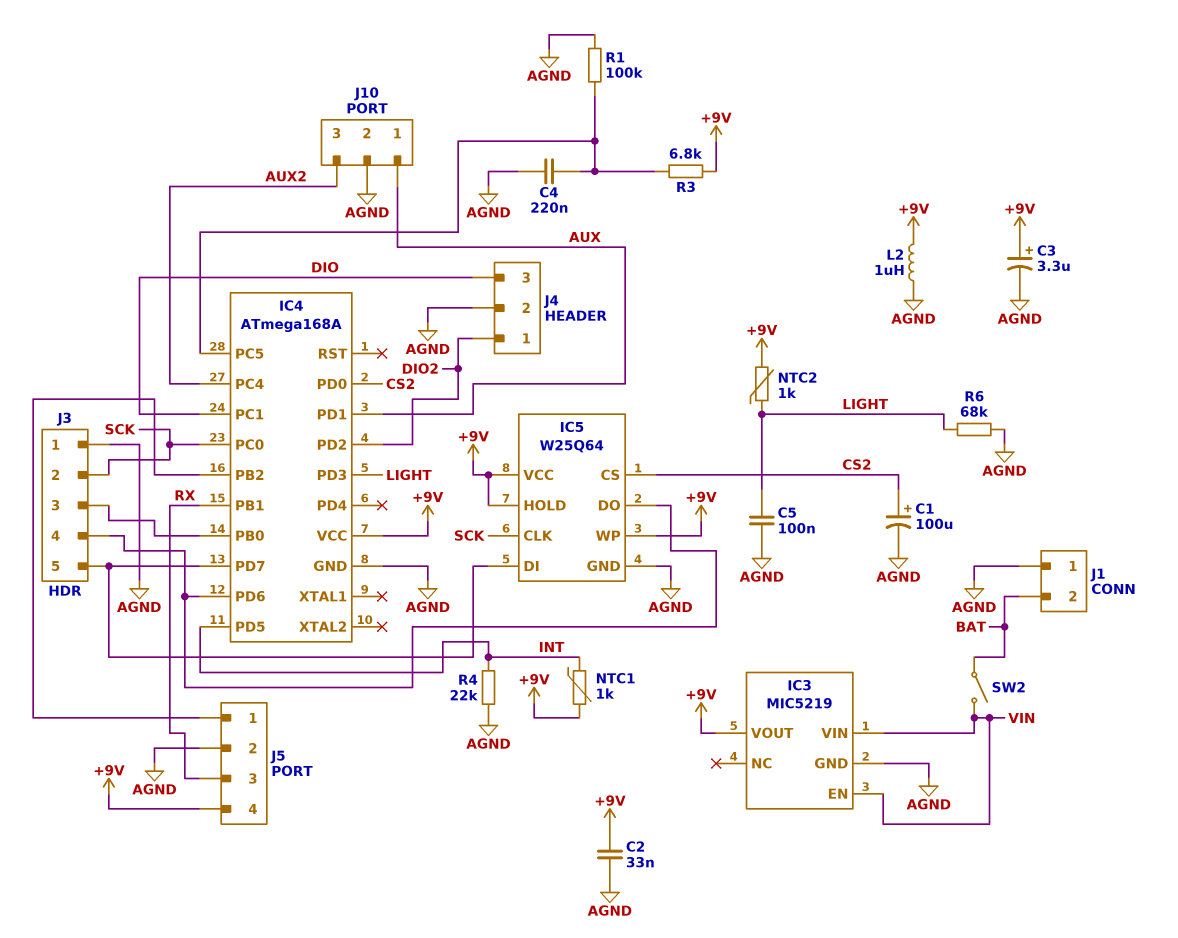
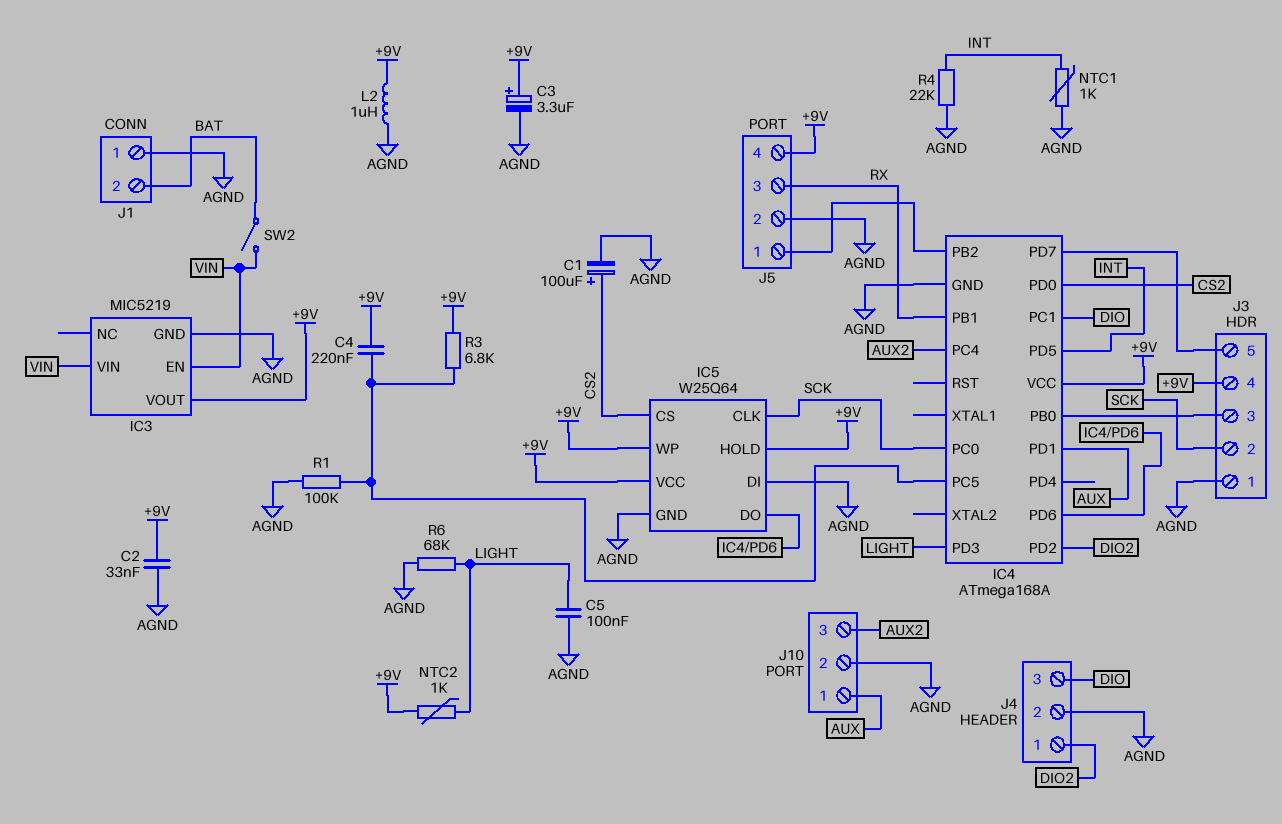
C4: 220nF (AGND, IC4/PC5) -> 220nF (+9V, IC4/PC5)
IC5 pin DI: IC4/PD7 -> AGND
J3 pin 4: IC4/PD6 -> +9V
NTC1: 1k (+9V, INT) -> 1k (AGND, INT)

